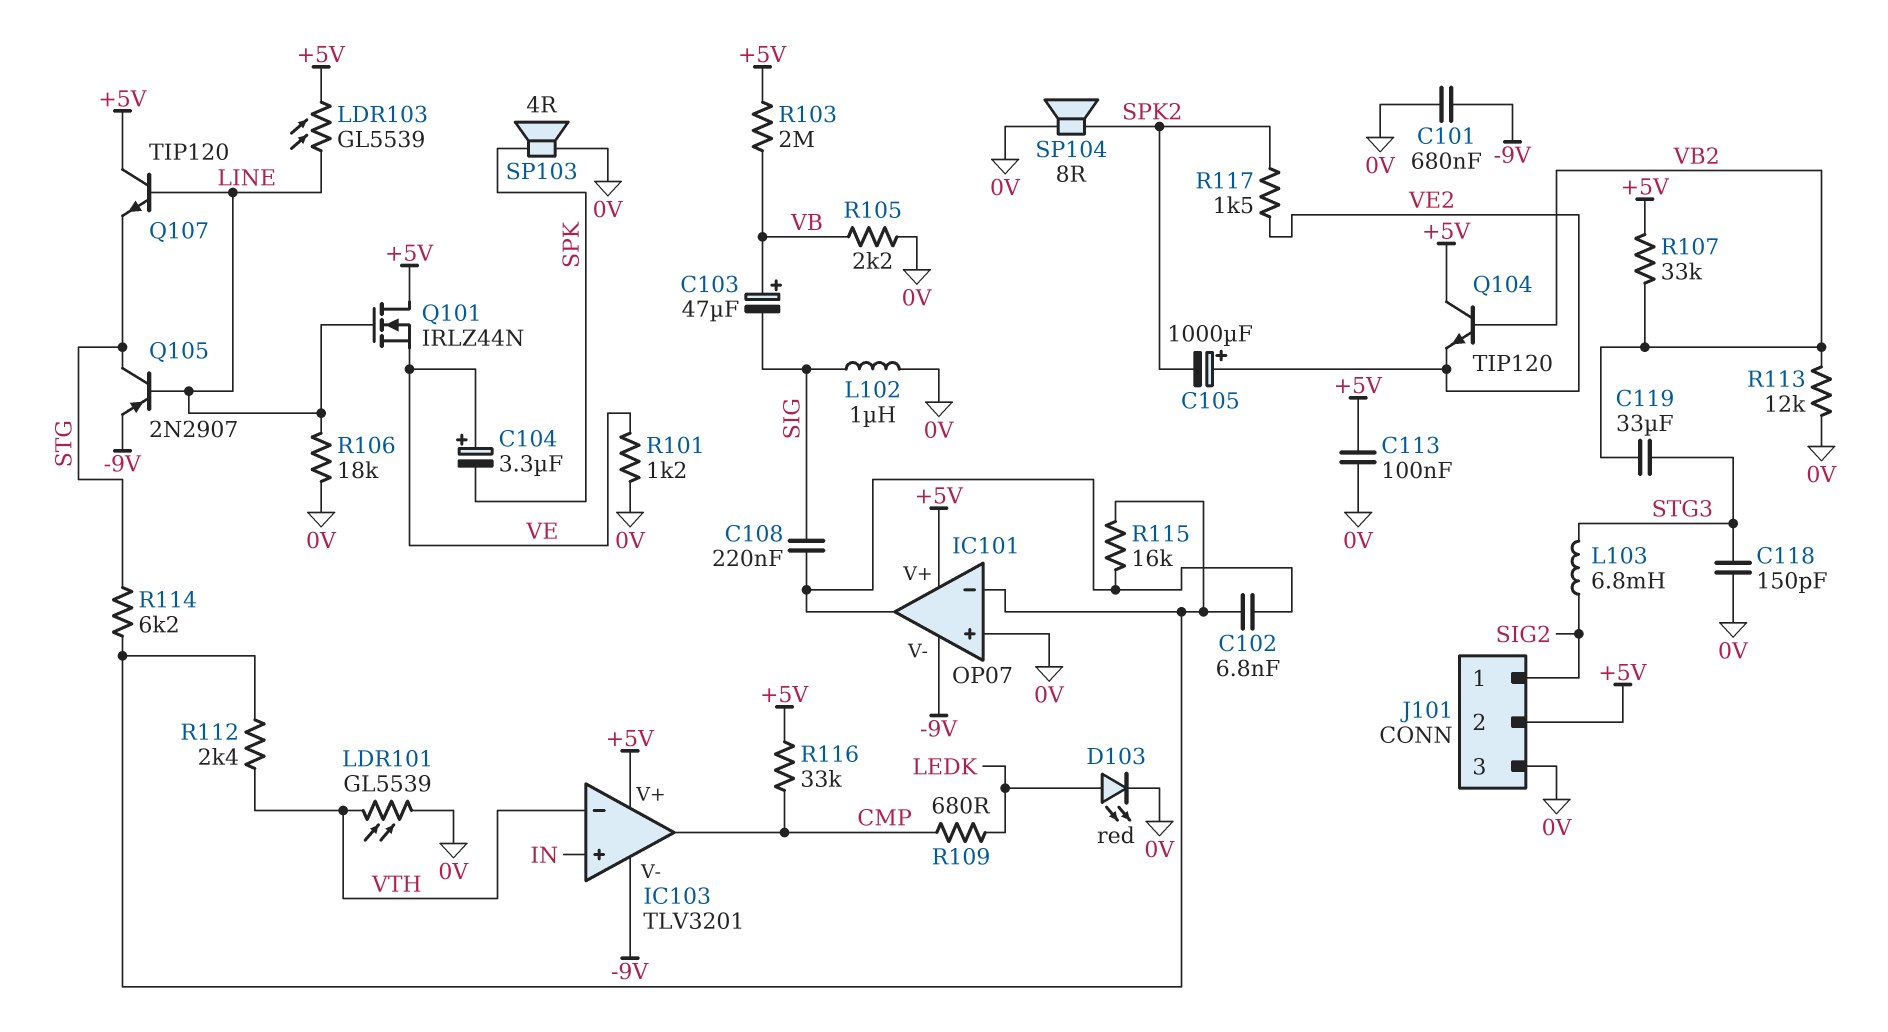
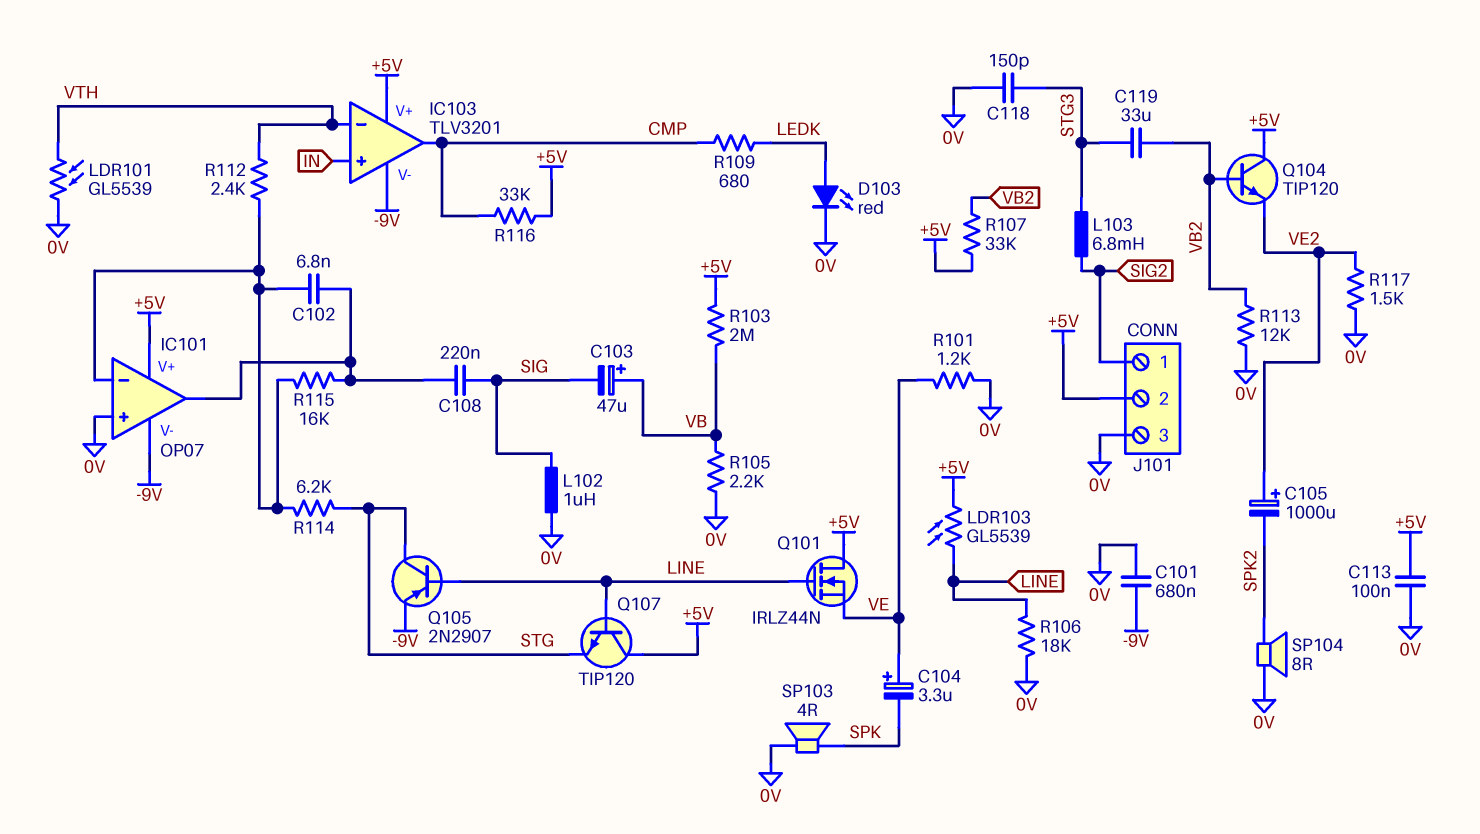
R117: 1.5k (SPK2, VE2) -> 1.5k (0V, VE2)

